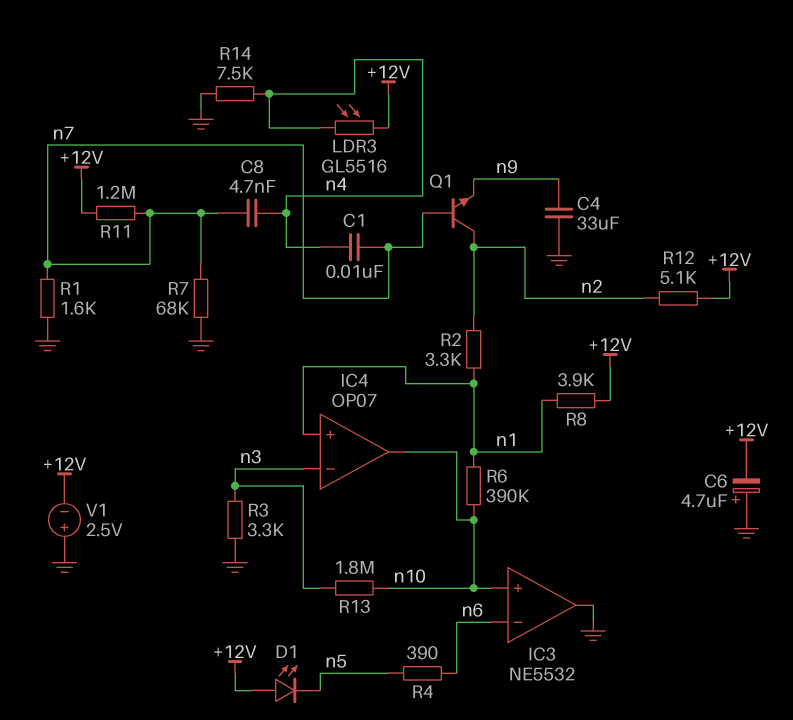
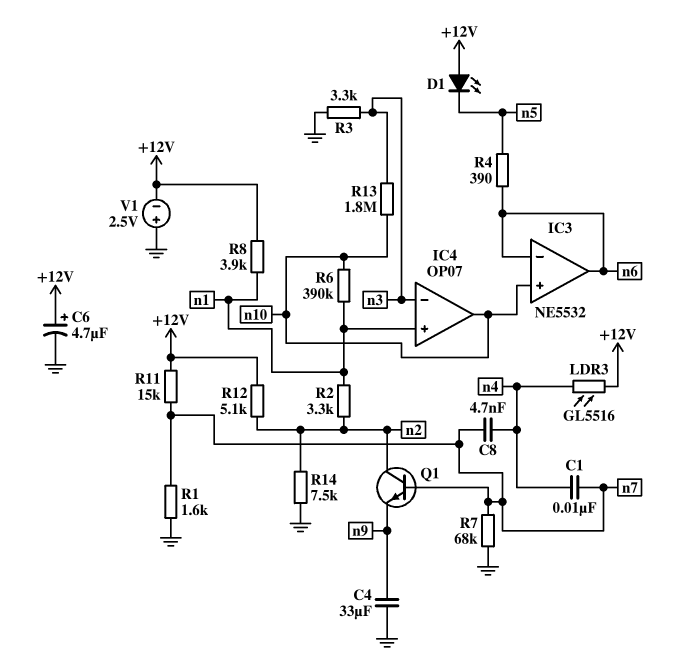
C6: 4.7uF (plus GND, minus +12V) -> 4.7uF (plus +12V, minus GND)
IC3 pin out: GND -> n6
R11: 1.2M (+12V, n7) -> 15k (+12V, n7)
R14: 7.5k (GND, n4) -> 7.5k (GND, n2)

